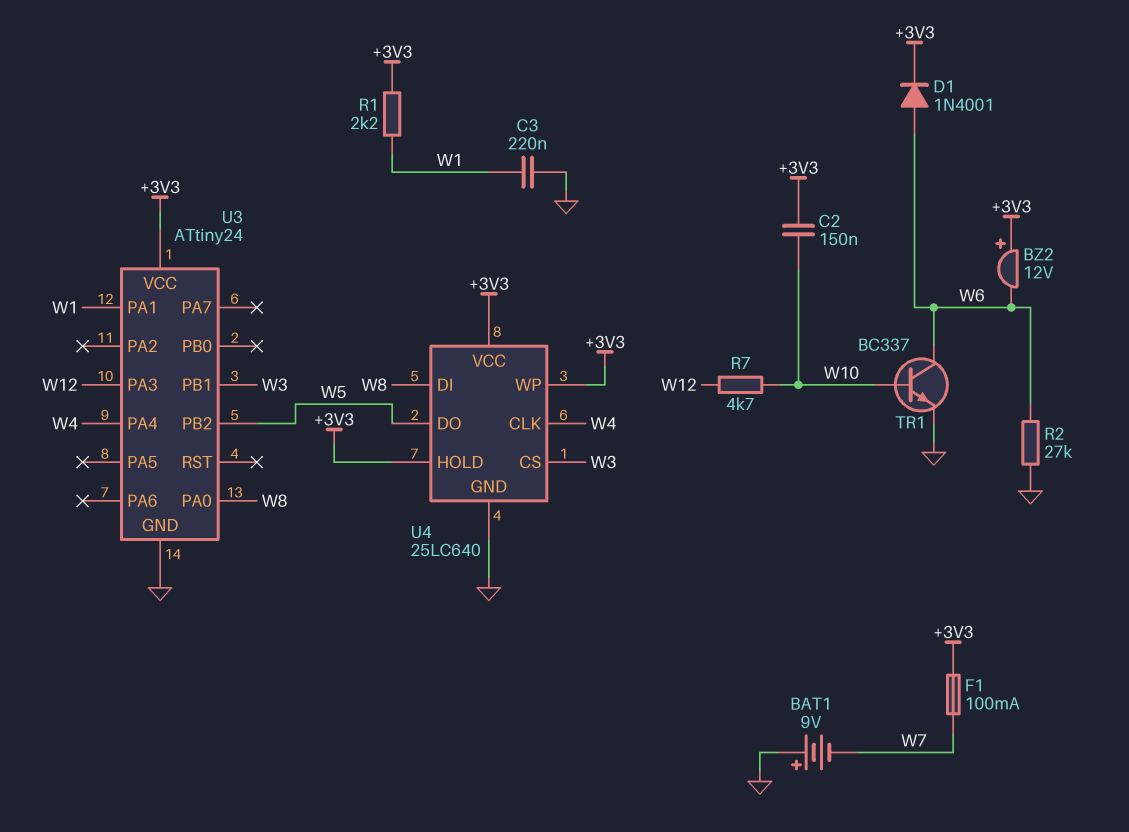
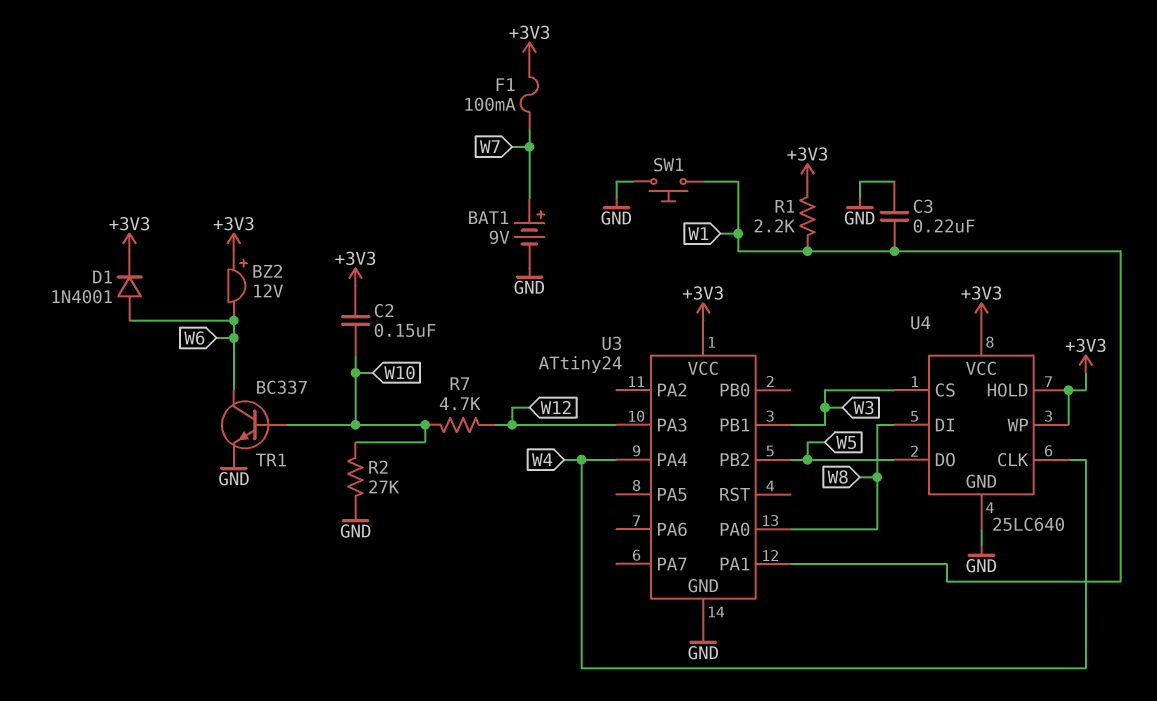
BAT1: 9V (plus GND, minus W7) -> 9V (plus W7, minus GND)
R2: 27k (GND, W6) -> 27k (GND, W10)
SW1: none -> button (GND, W1)

